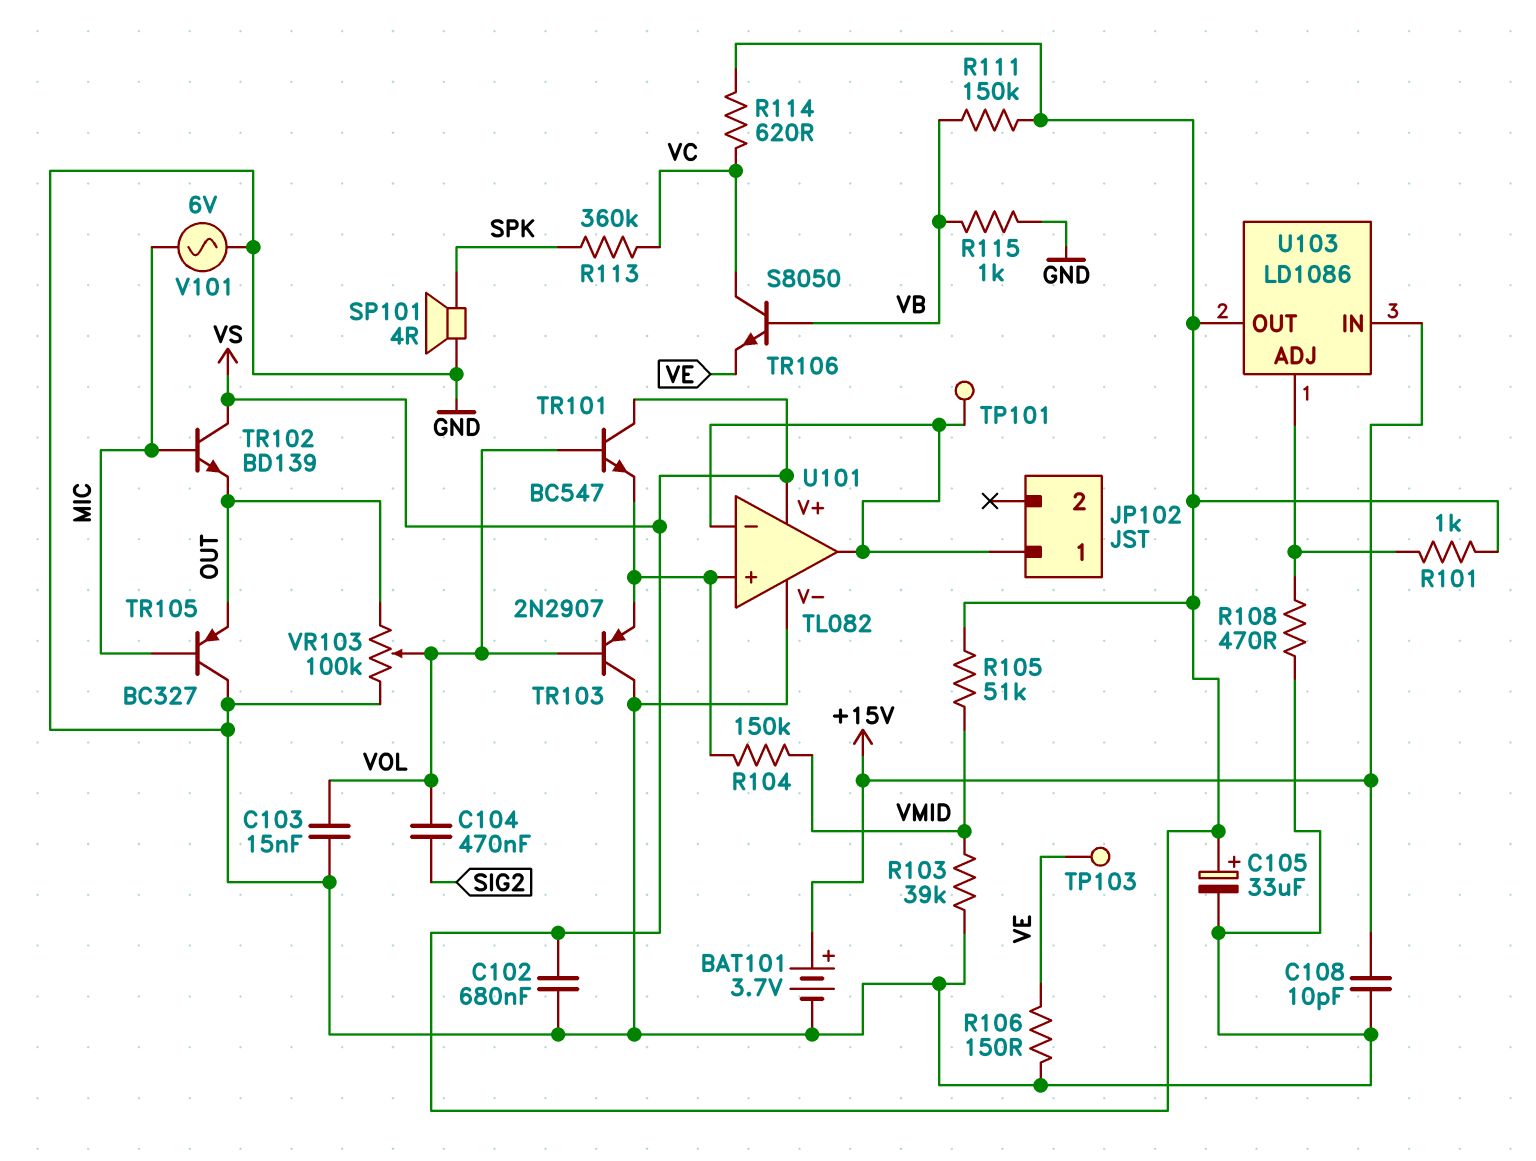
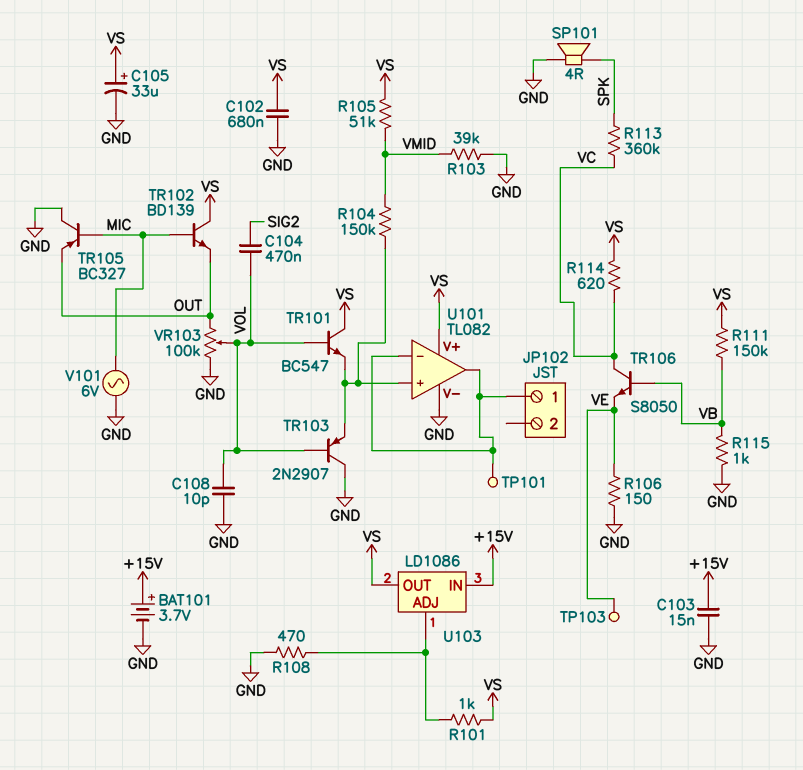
C103: 15nF (GND, VOL) -> 15nF (+15V, GND)
C108: 10pF (+15V, GND) -> 10pF (GND, VOL)

